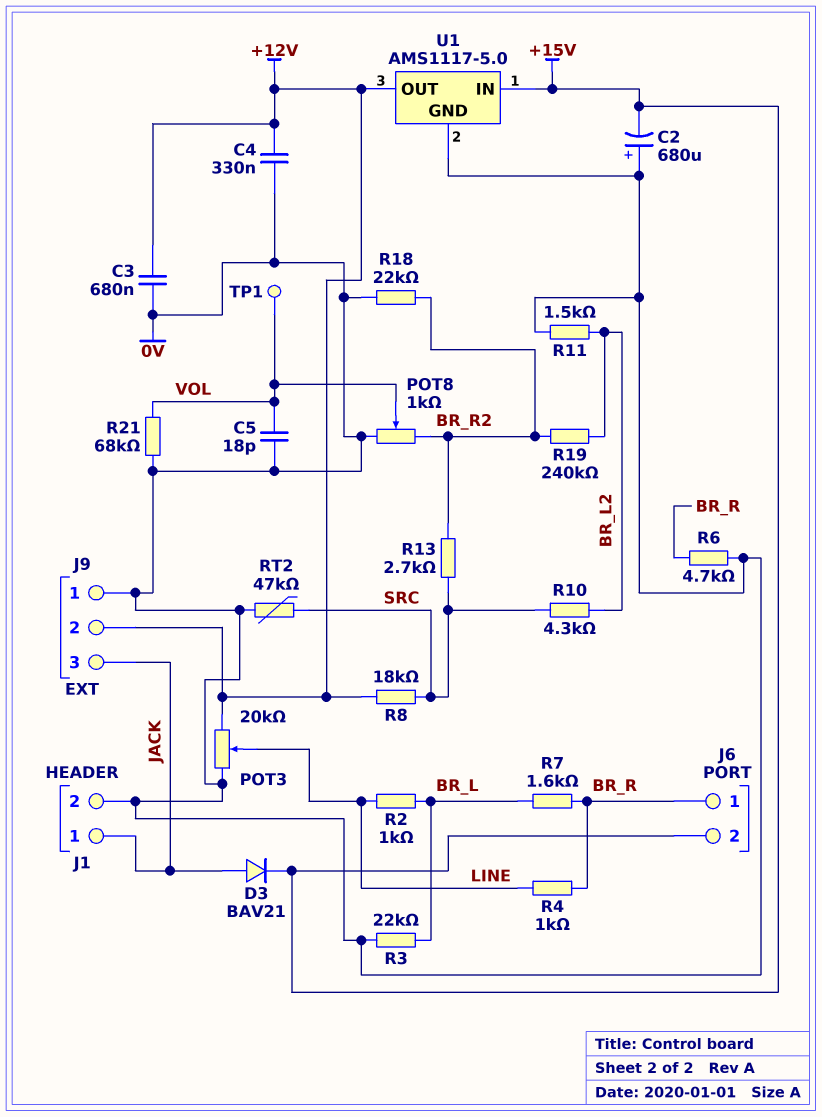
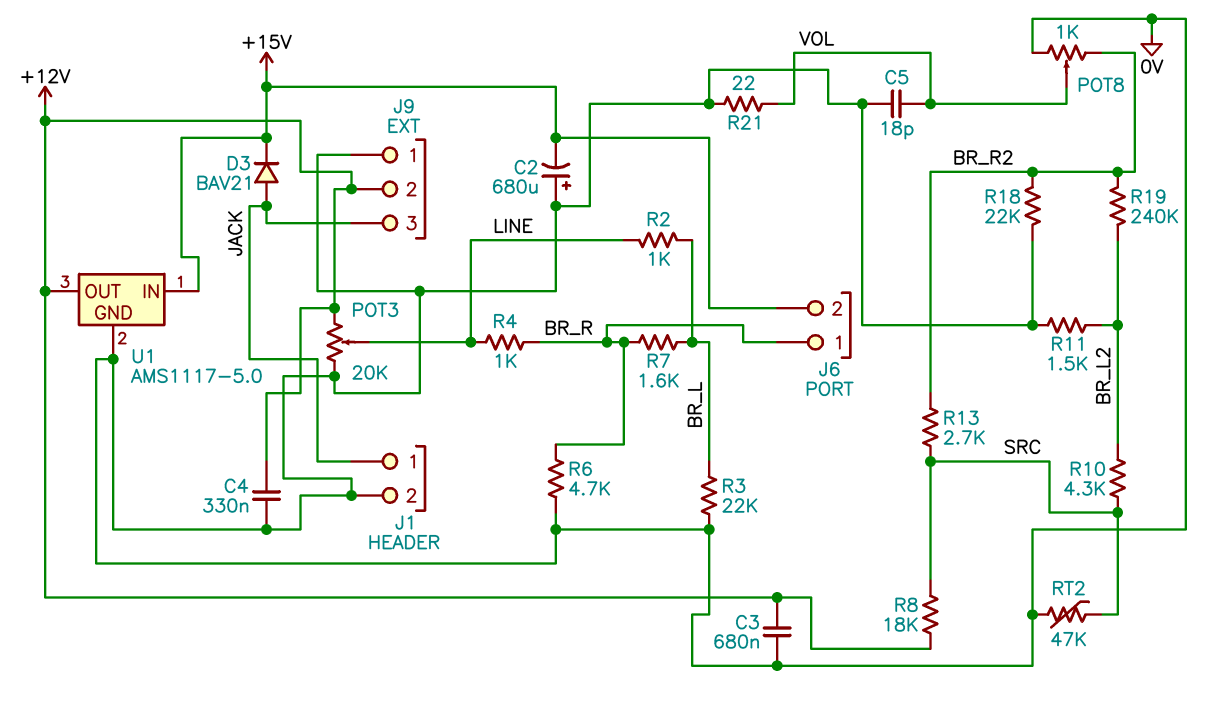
R21: 68k (0V, VOL) -> 22 (0V, VOL)
TP1: test point (VOL) -> none

